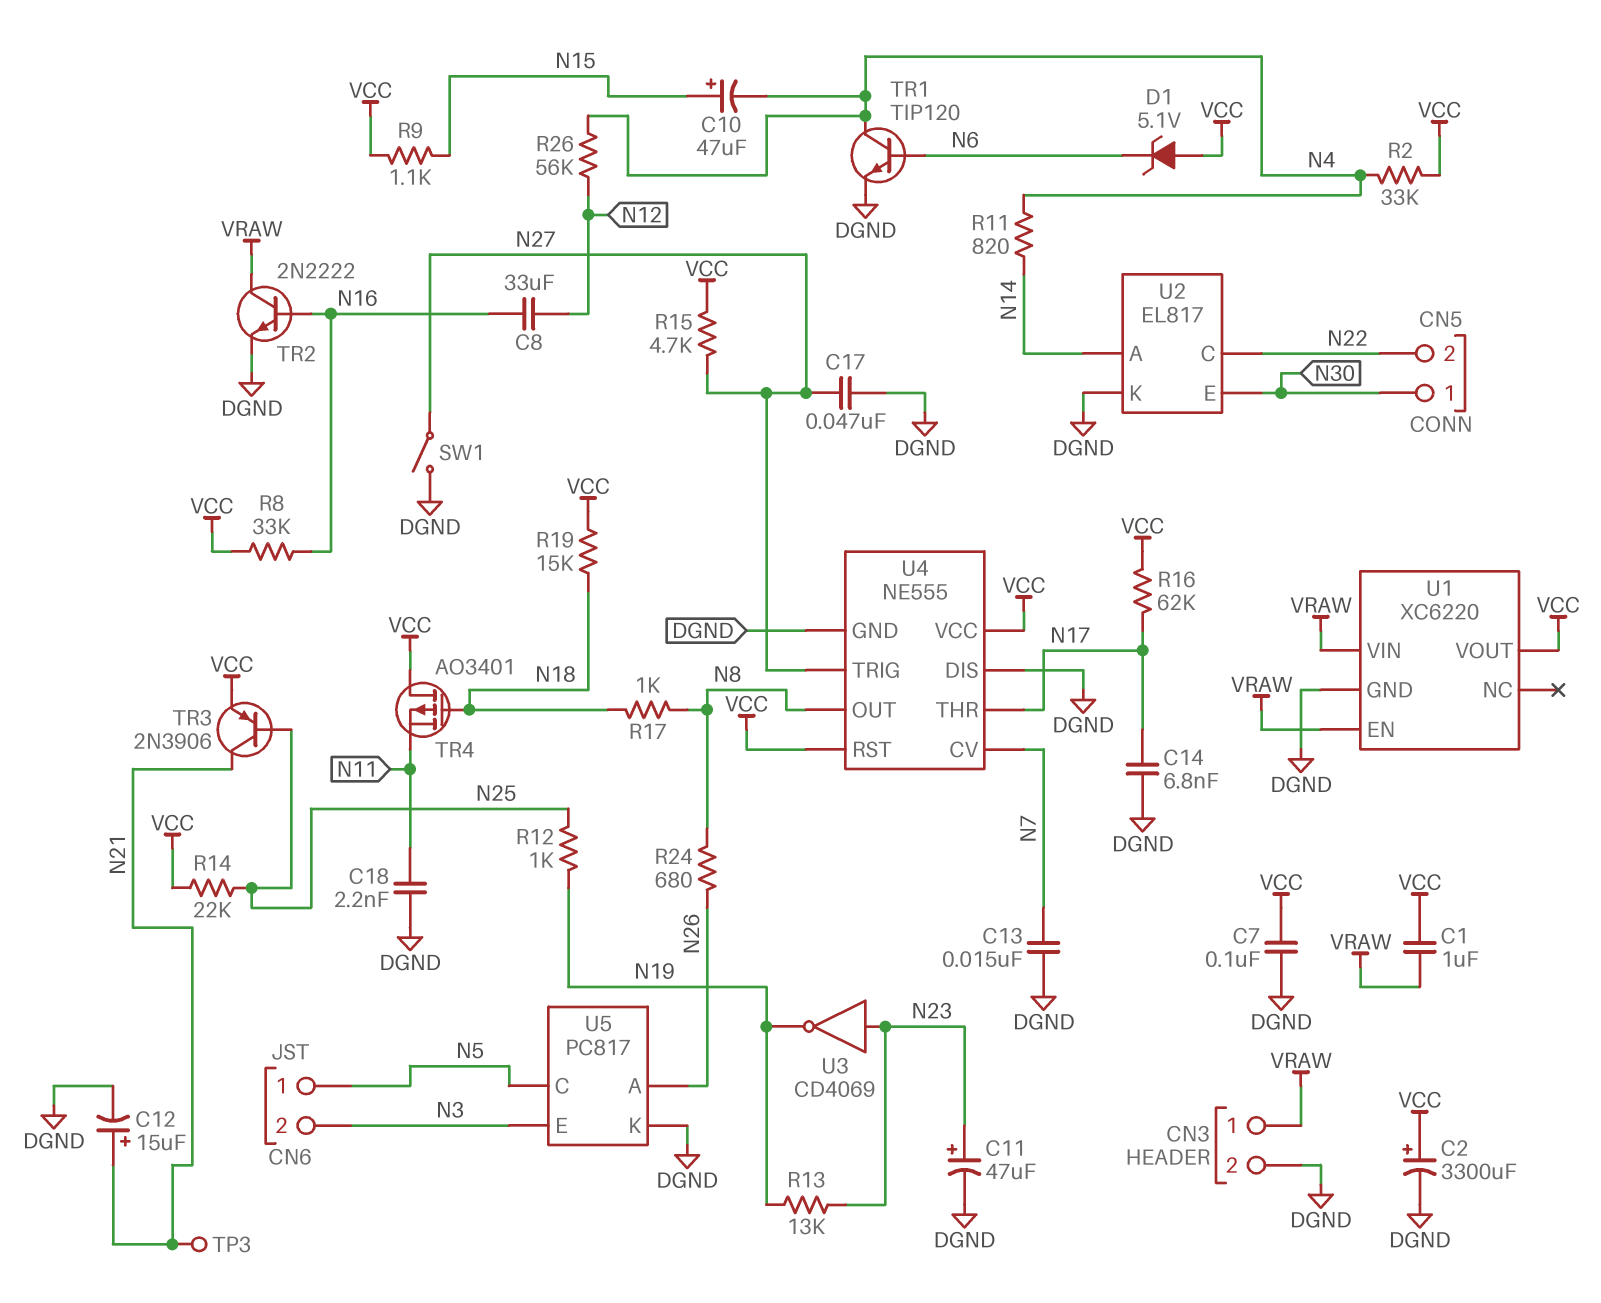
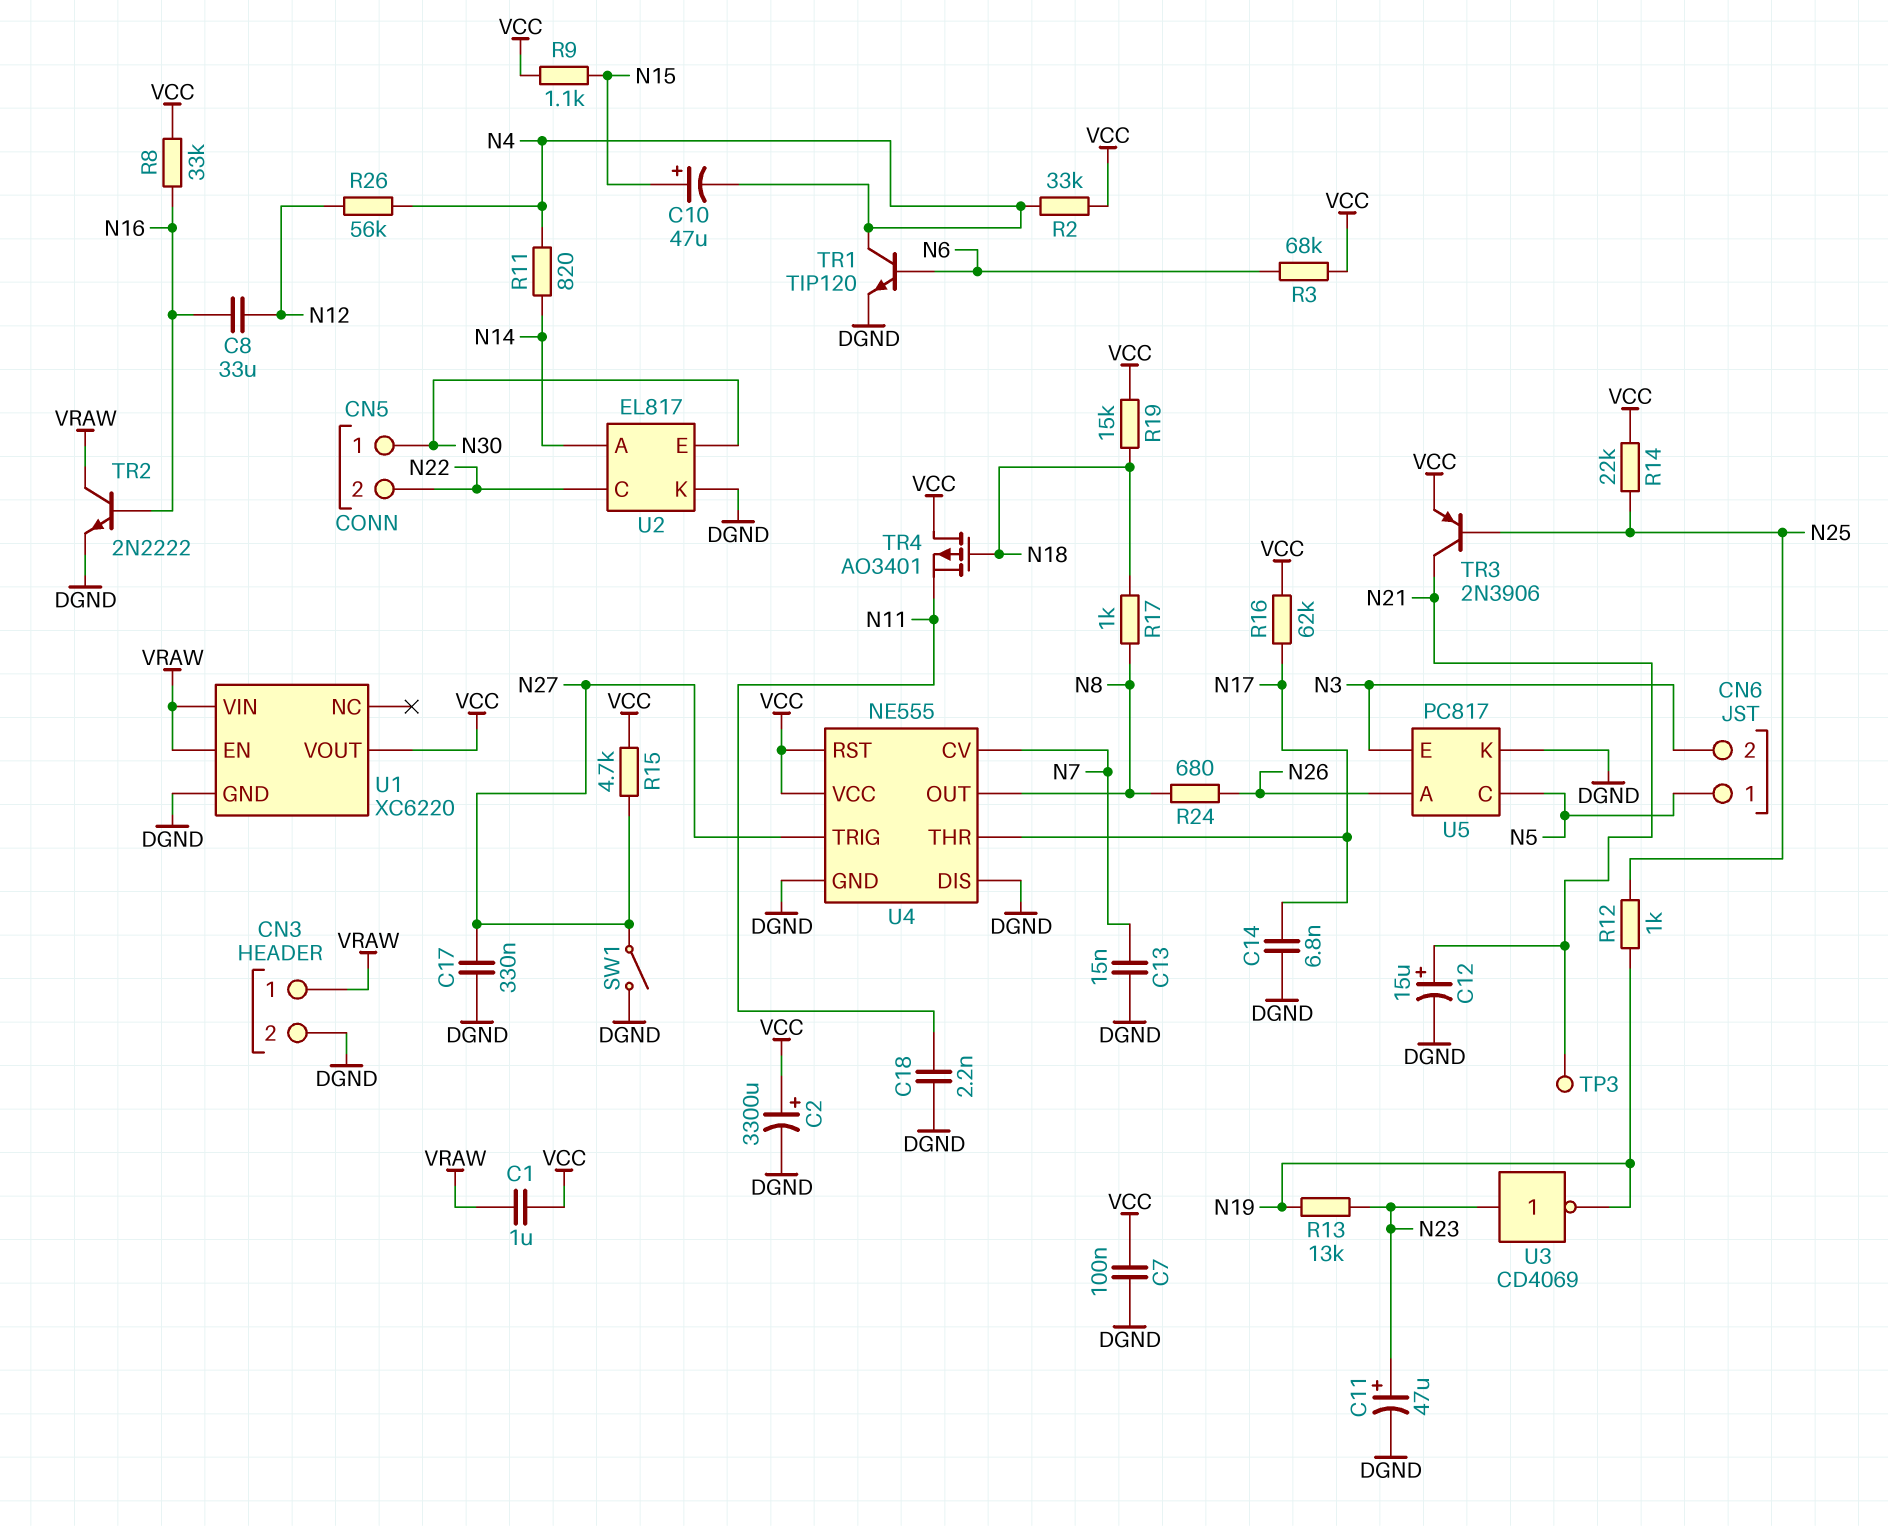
C17: 47nF (DGND, N27) -> 330nF (DGND, N27)
D1: zener 5.1V (A VCC, K N6) -> none
R3: none -> 68k (N6, VCC)

